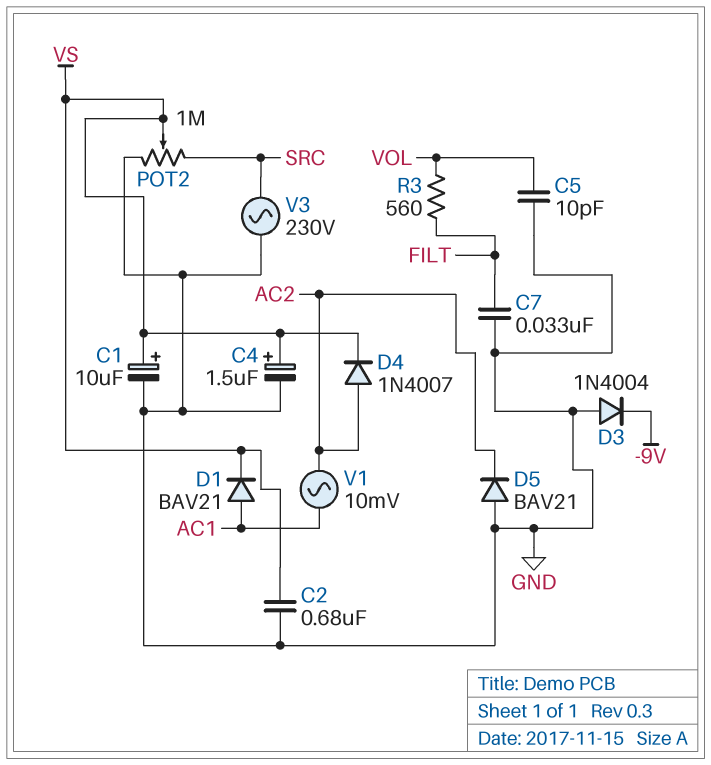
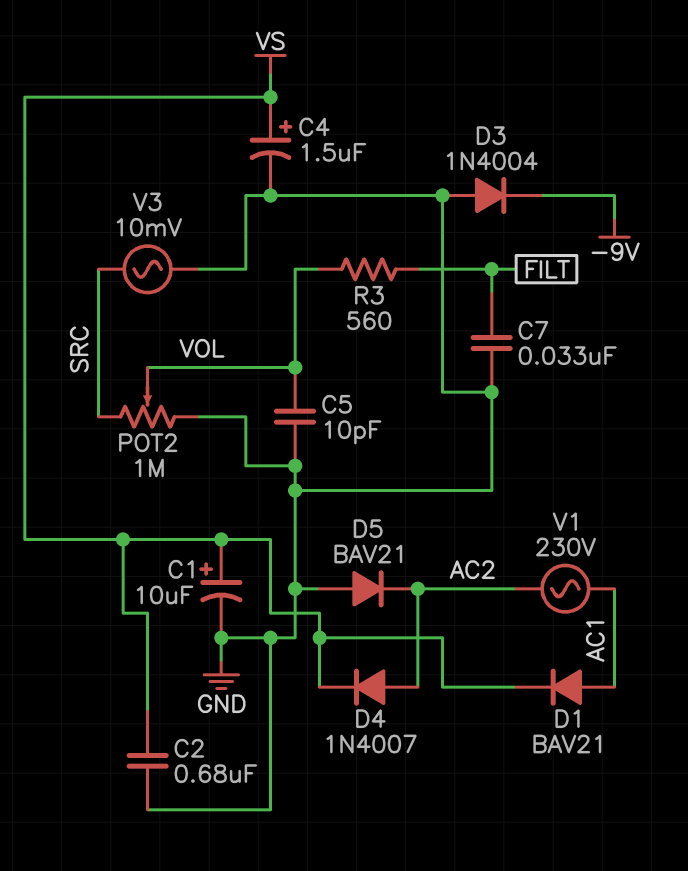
POT2: 1M (GND, SRC, wiper VS) -> 1M (GND, SRC, wiper VOL)
V1: AC 10mV (AC1, AC2) -> AC 230V (AC1, AC2)
V3: AC 230V (GND, SRC) -> AC 10mV (GND, SRC)

